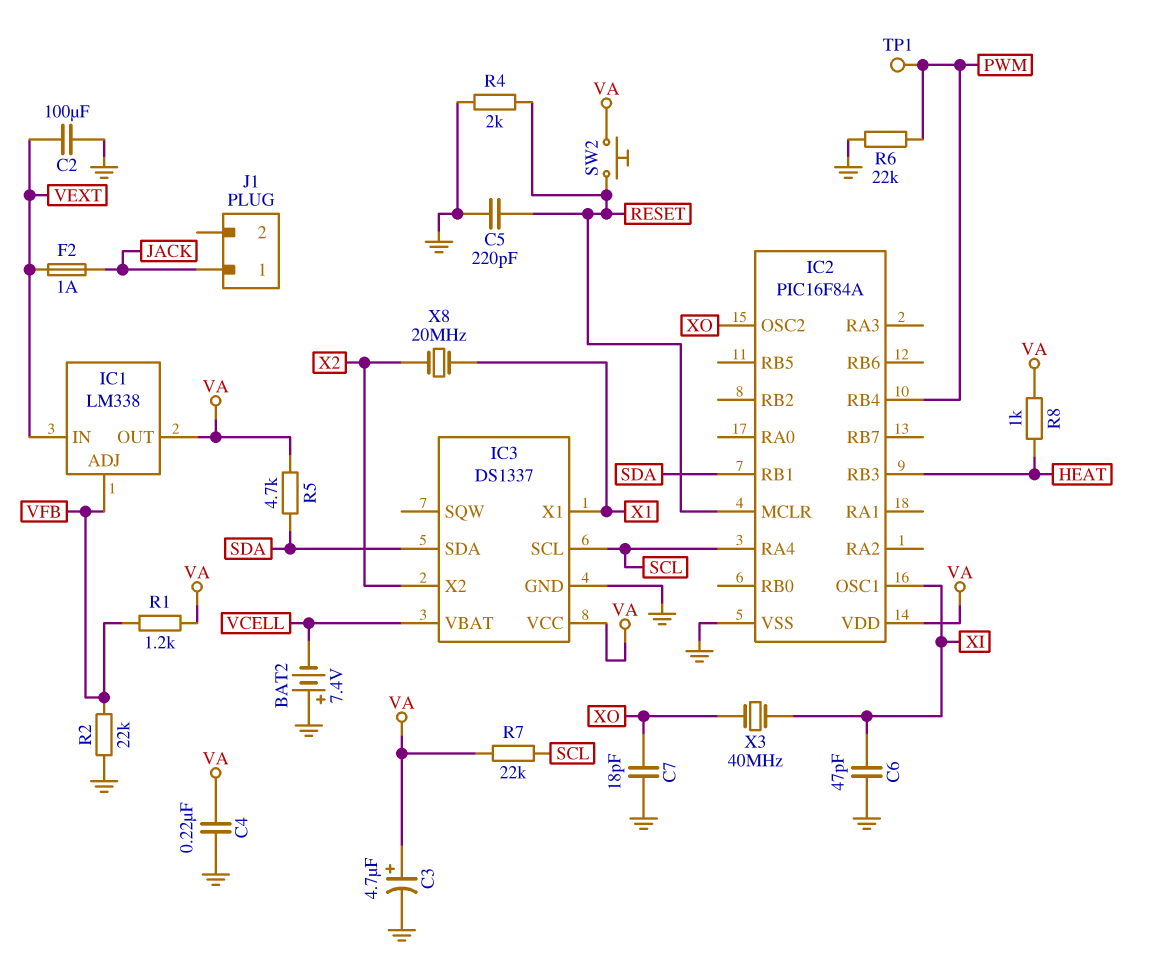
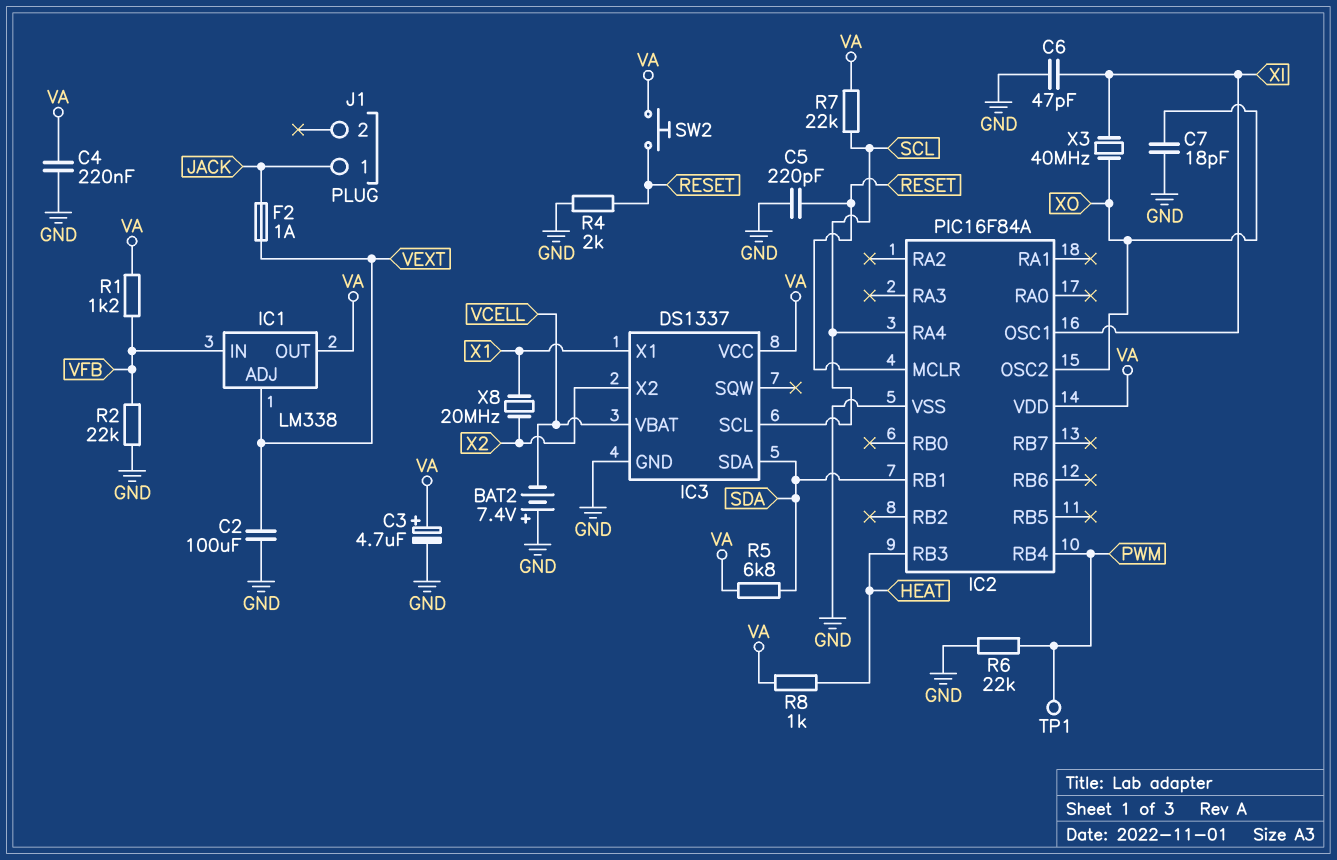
IC1 pin ADJ: VFB -> VEXT
IC1 pin IN: VEXT -> VFB
R5: 4.7k (SDA, VA) -> 6.8k (SDA, VA)

